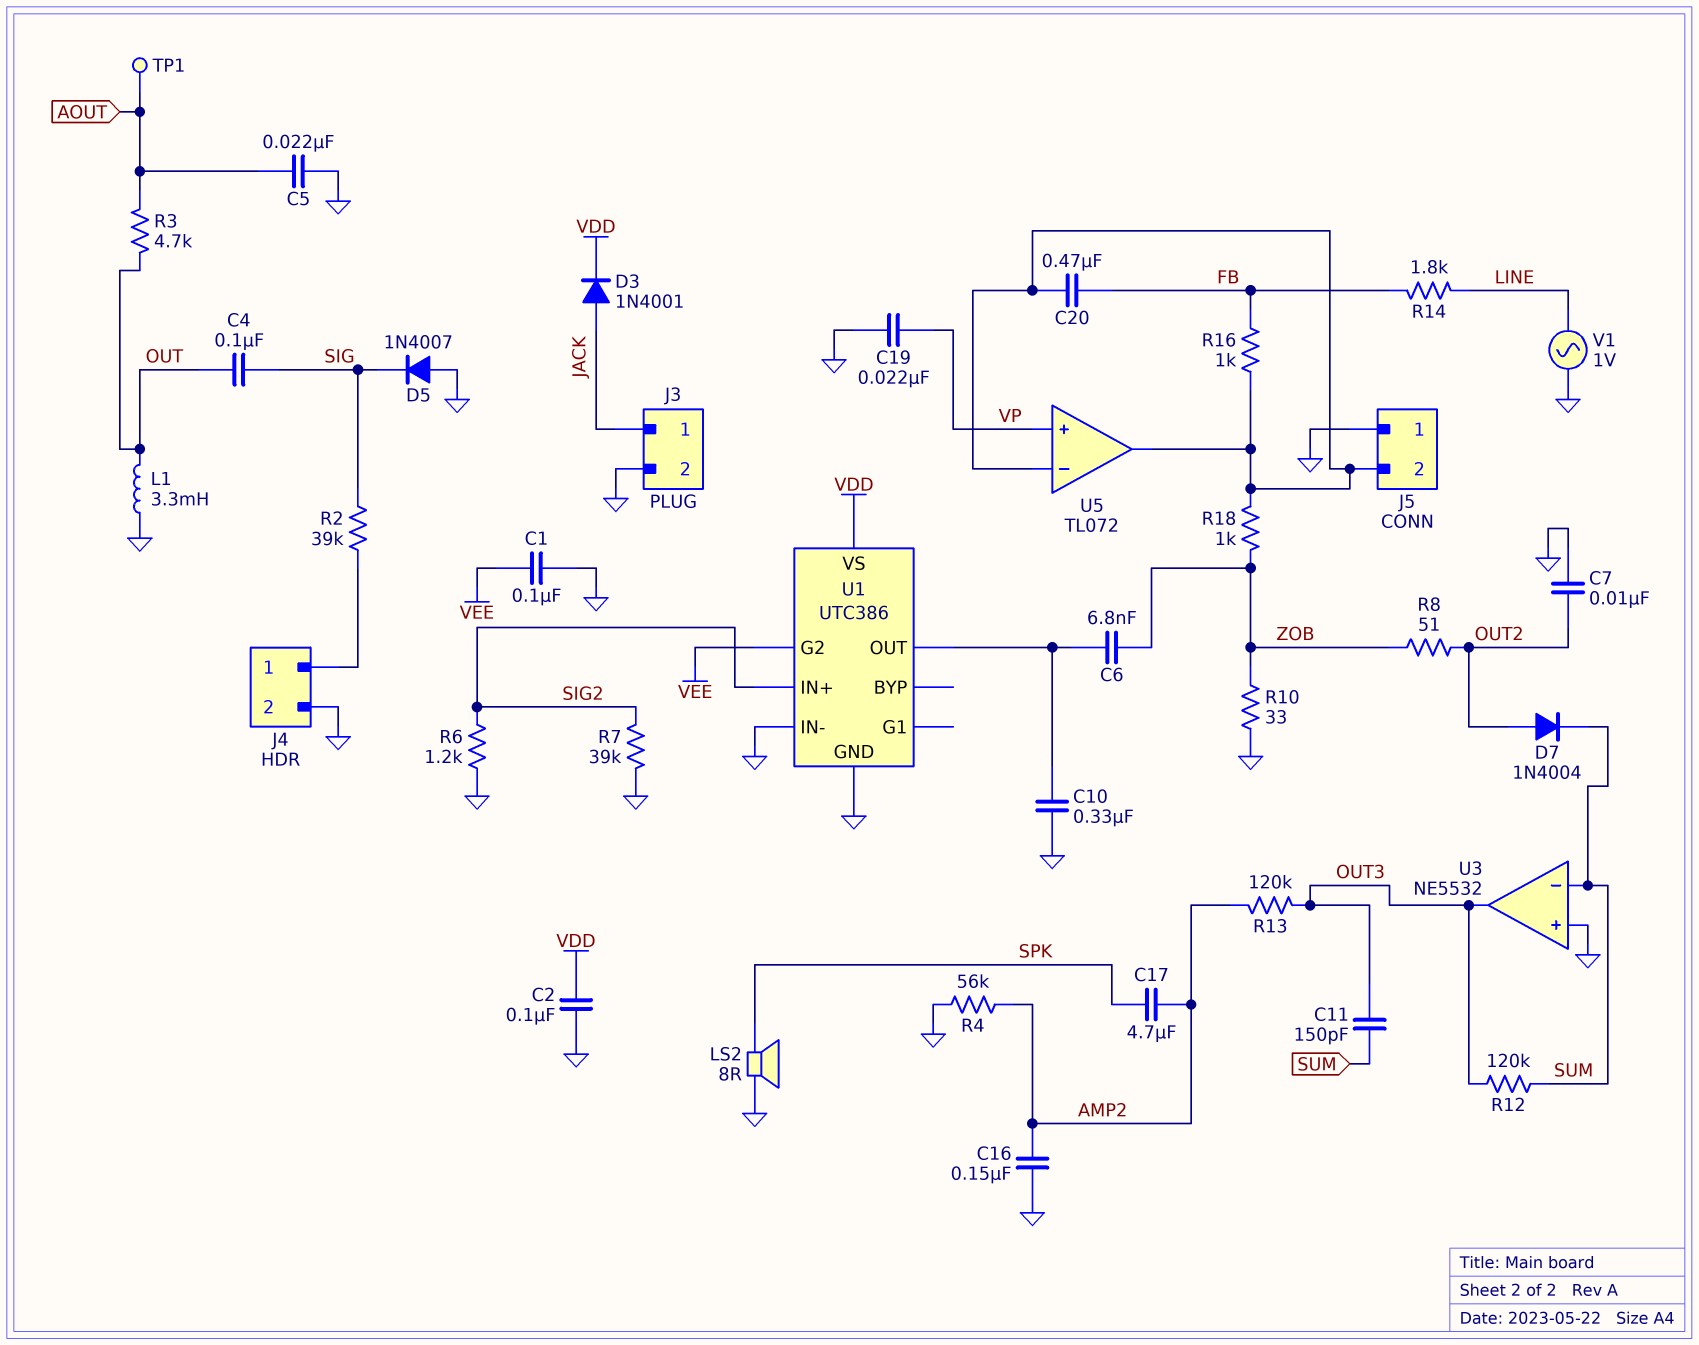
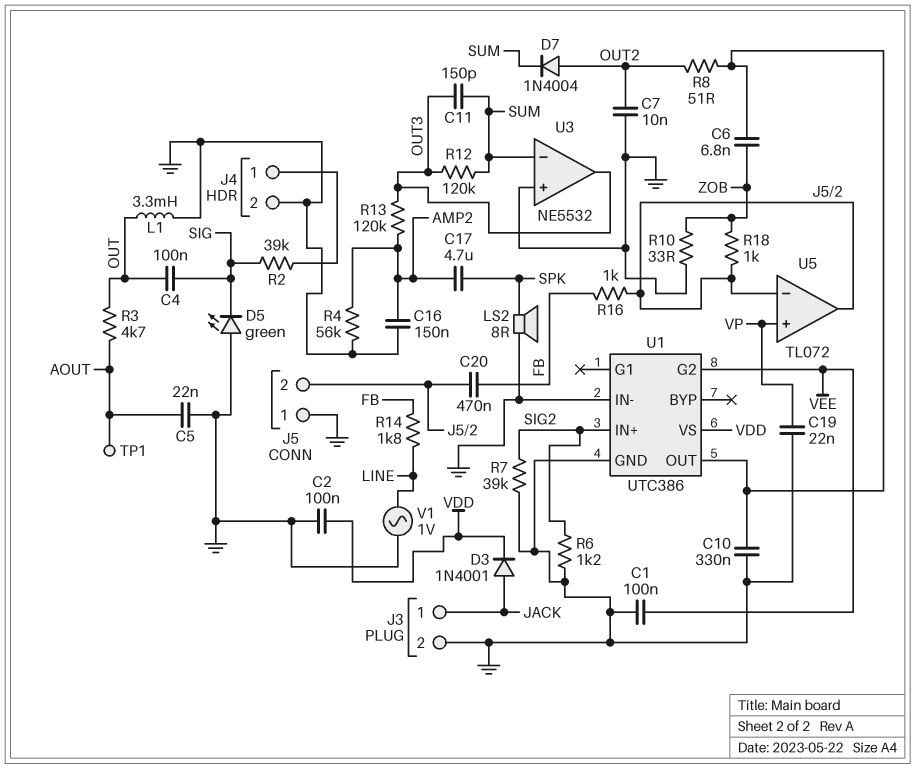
D5: diode 1N4007 (A GND, K SIG) -> LED green (A GND, K SIG)
R8: 51 (OUT2, ZOB) -> 51 (OUT2, U1/OUT)

